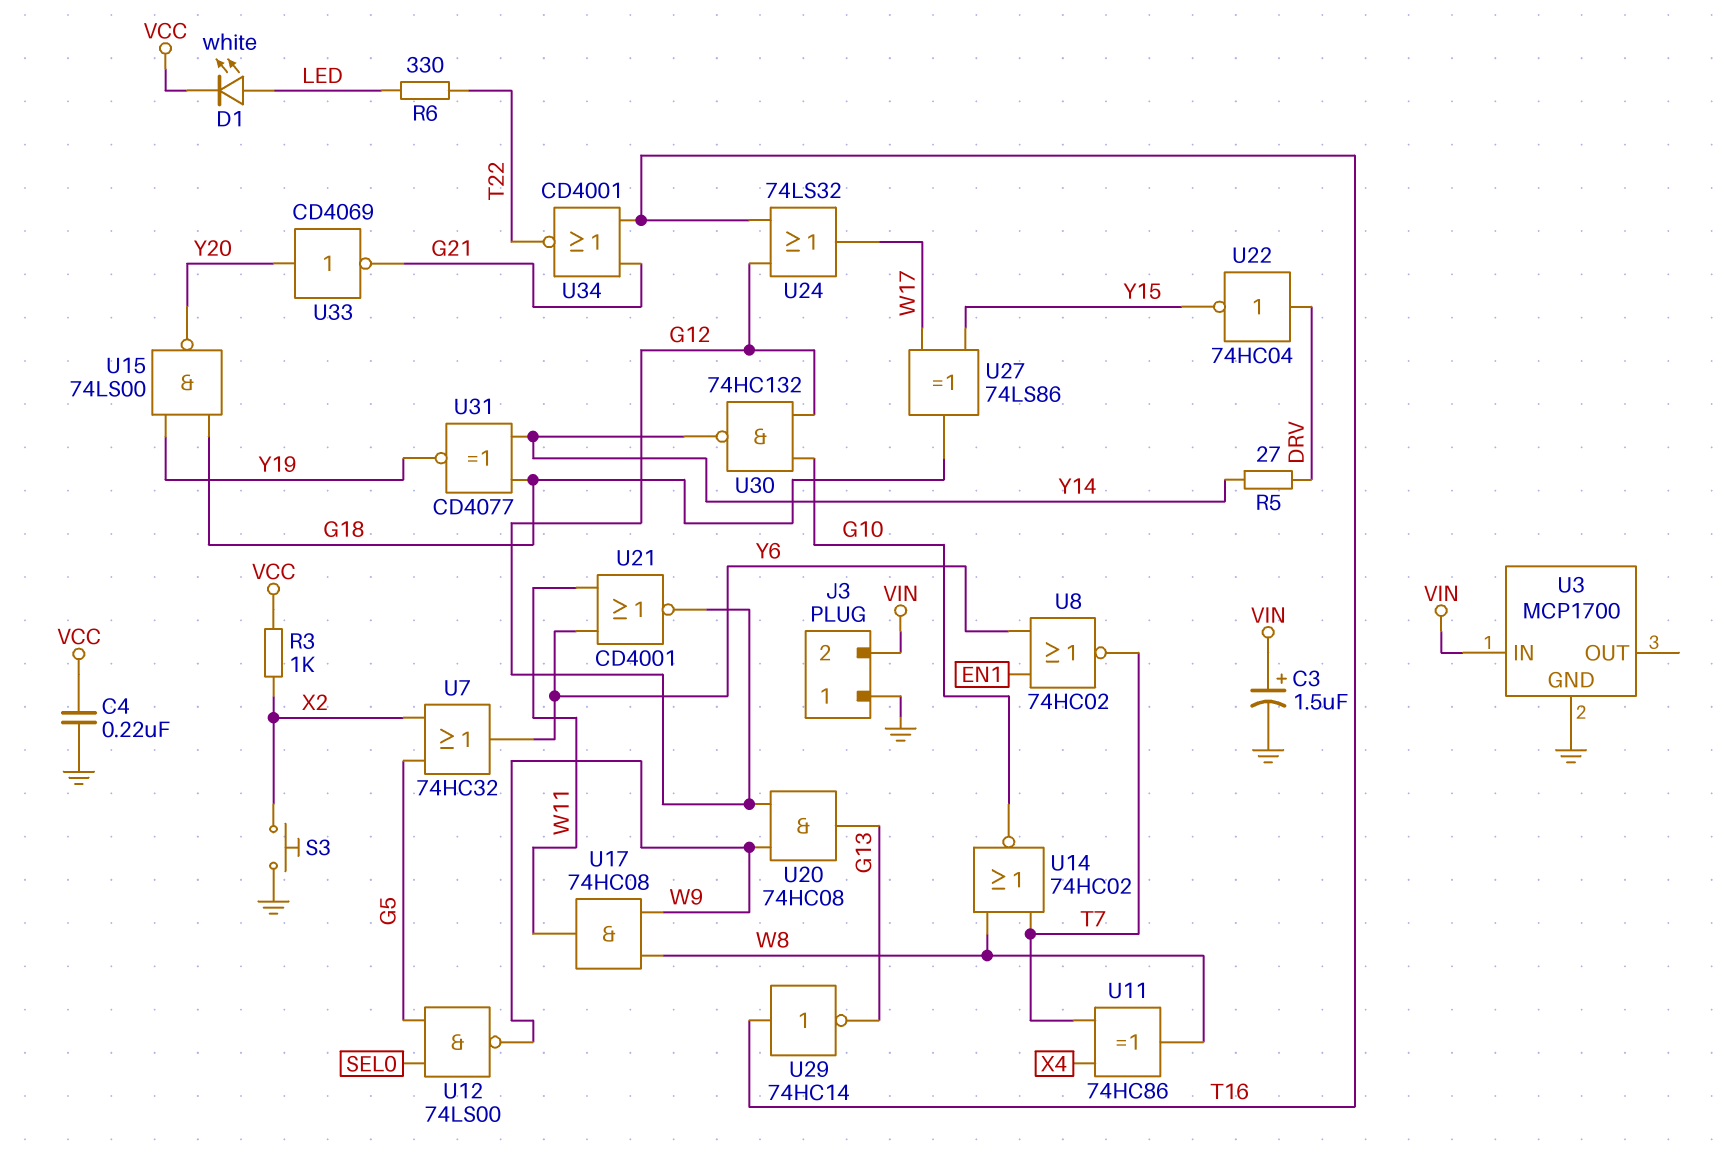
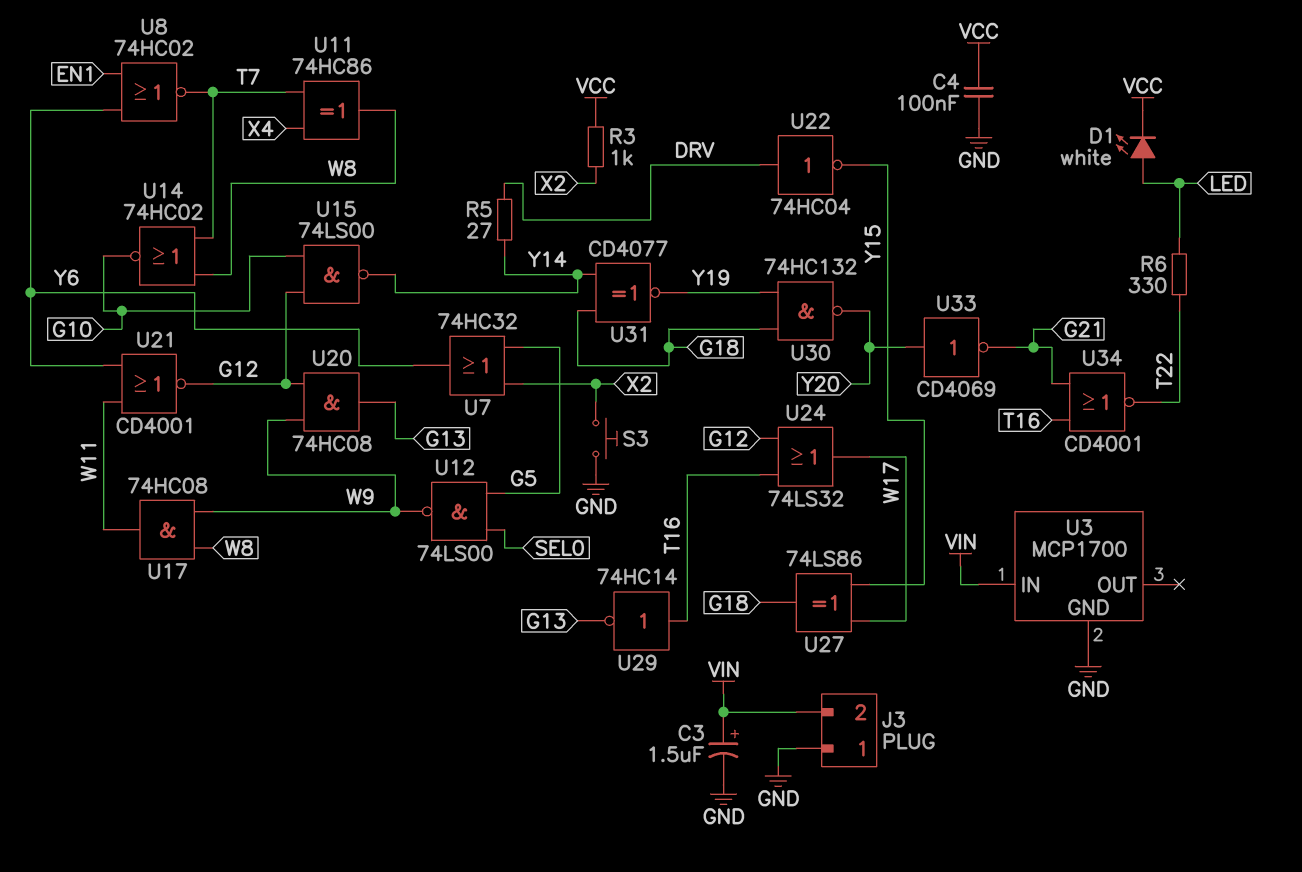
C4: 220nF (GND, VCC) -> 100nF (GND, VCC)
U15: NAND 74LS00 (in G18, in Y19, out Y20) -> NAND 74LS00 (in G10, in G12, out Y14)
U30: NAND 74HC132 (in G10, in G12, out Y14) -> NAND 74HC132 (in G18, in Y19, out Y20)

